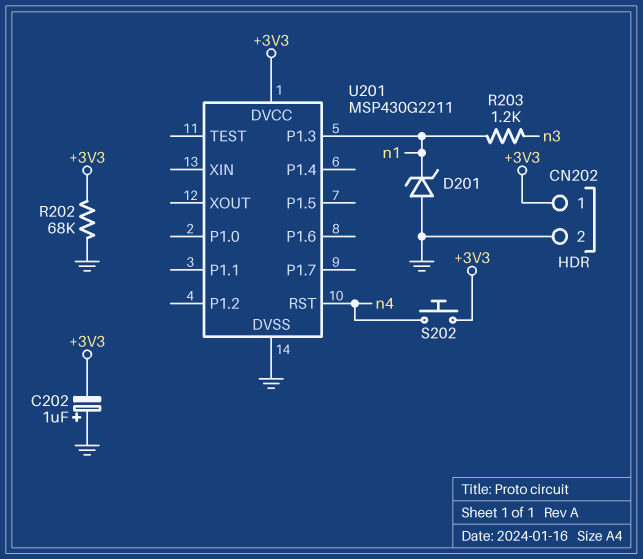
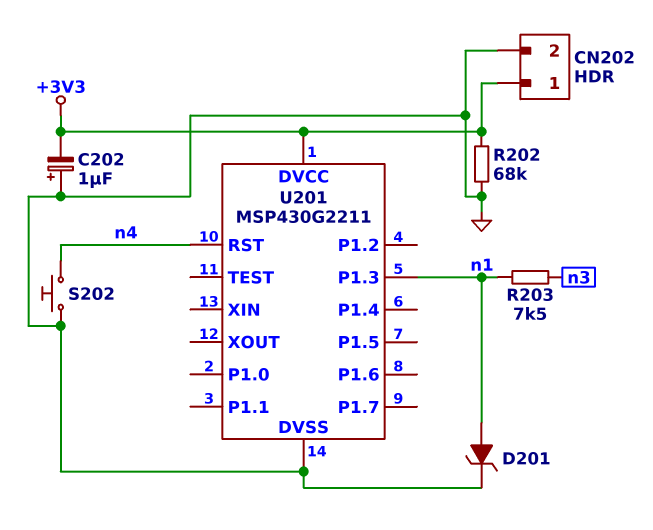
D201: zener (A GND, K n1) -> zener (A n1, K GND)
R203: 1.2k (n1, n3) -> 7.5k (n1, n3)
S202: button (+3V3, n4) -> button (GND, n4)

